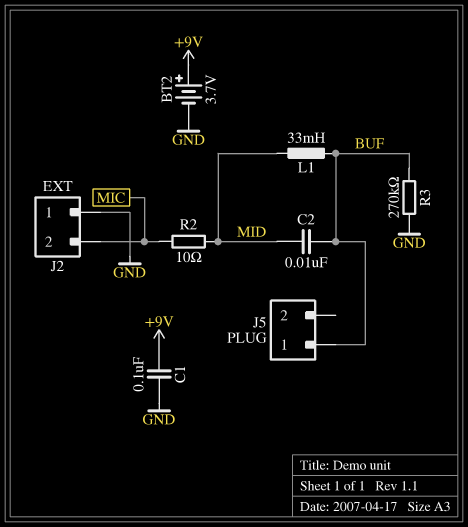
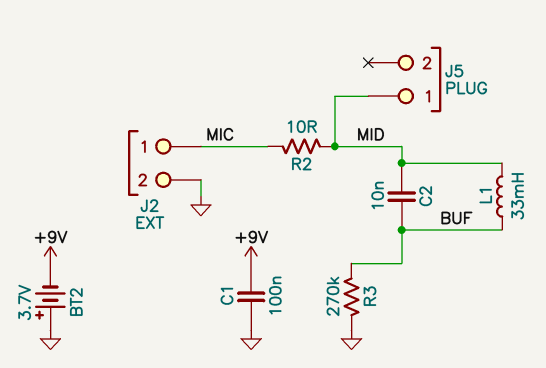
BT2: 3.7V (plus +9V, minus GND) -> 3.7V (plus GND, minus +9V)
J2 pin 1: GND -> MIC
J2 pin 2: MIC -> GND
J5 pin 1: BUF -> MID

